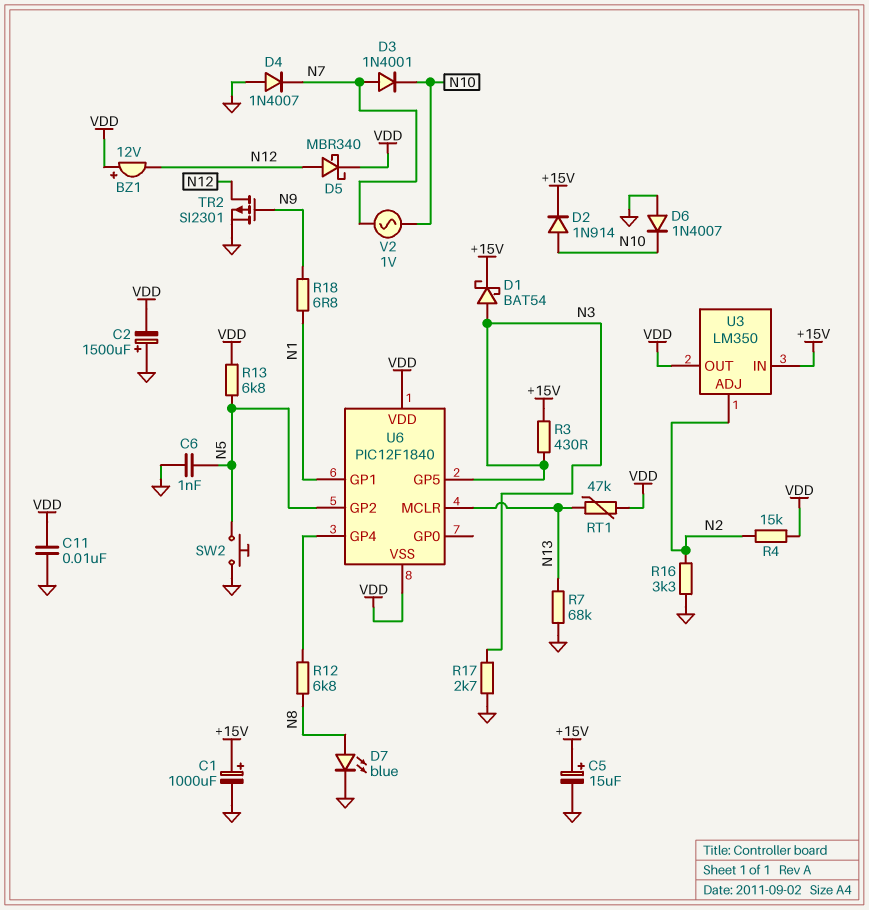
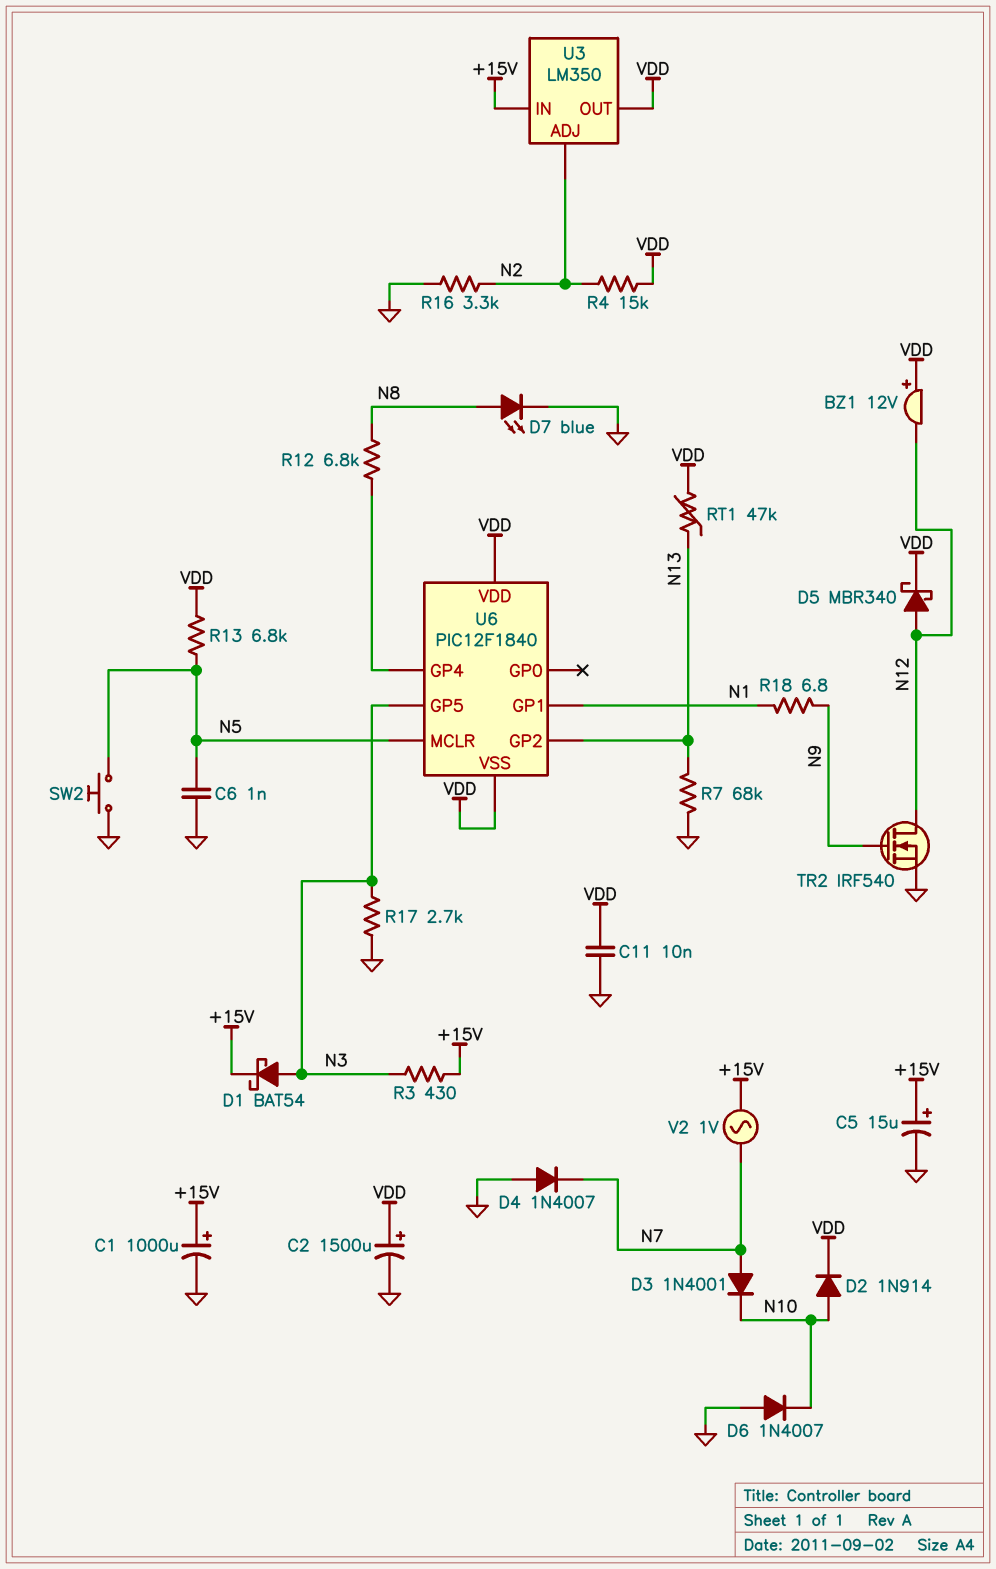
C2: 1500uF (plus GND, minus VDD) -> 1500uF (plus VDD, minus GND)
D2: diode 1N914 (A N10, K +15V) -> diode 1N914 (A N10, K VDD)
TR2: PMOS SI2301 (G N9, D N12, S GND) -> NMOS IRF540 (G N9, D N12, S GND)
U6 pin GP2: N5 -> N13
U6 pin MCLR: N13 -> N5
V2: AC 1V (N7, N10) -> AC 1V (+15V, N7)

